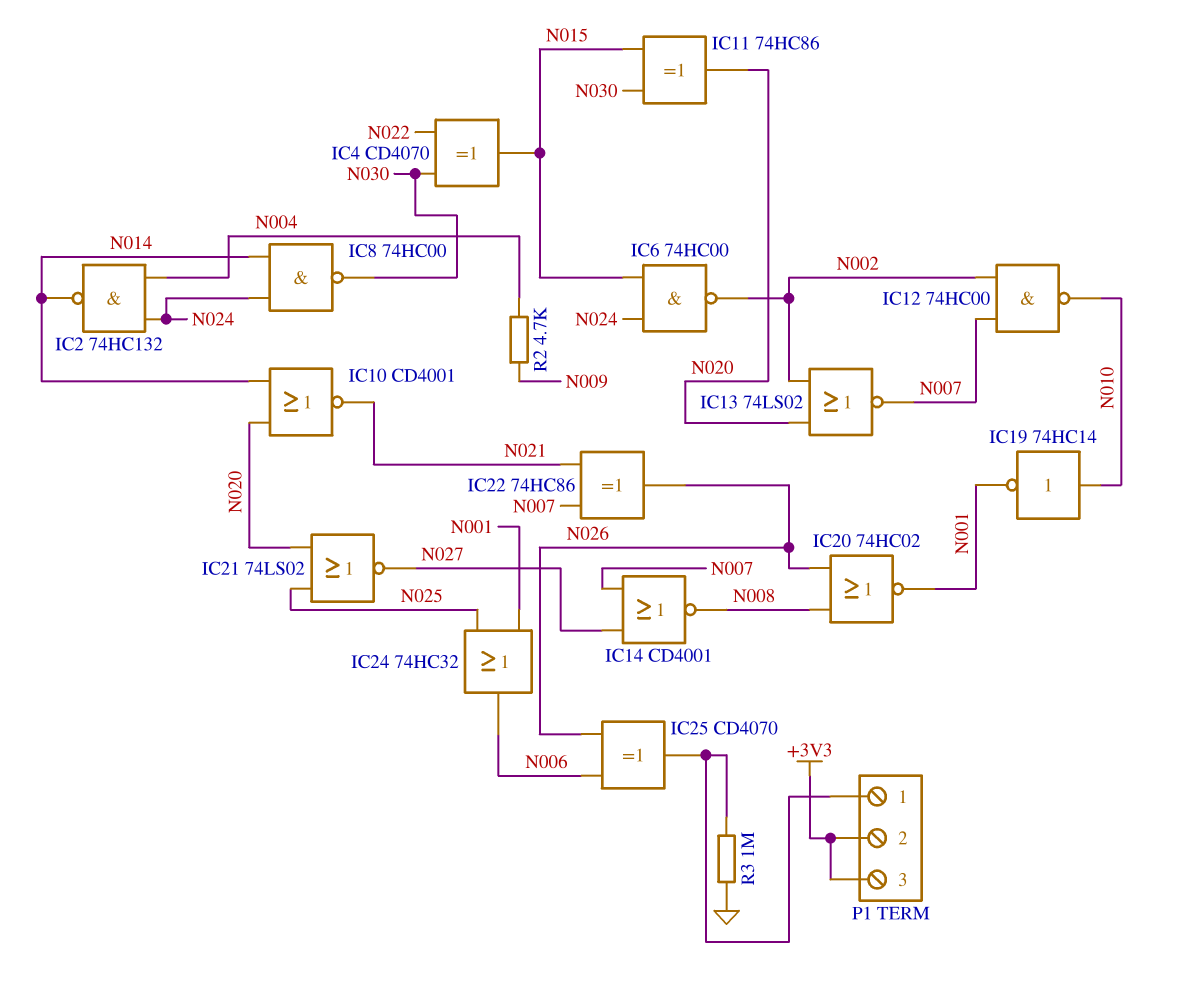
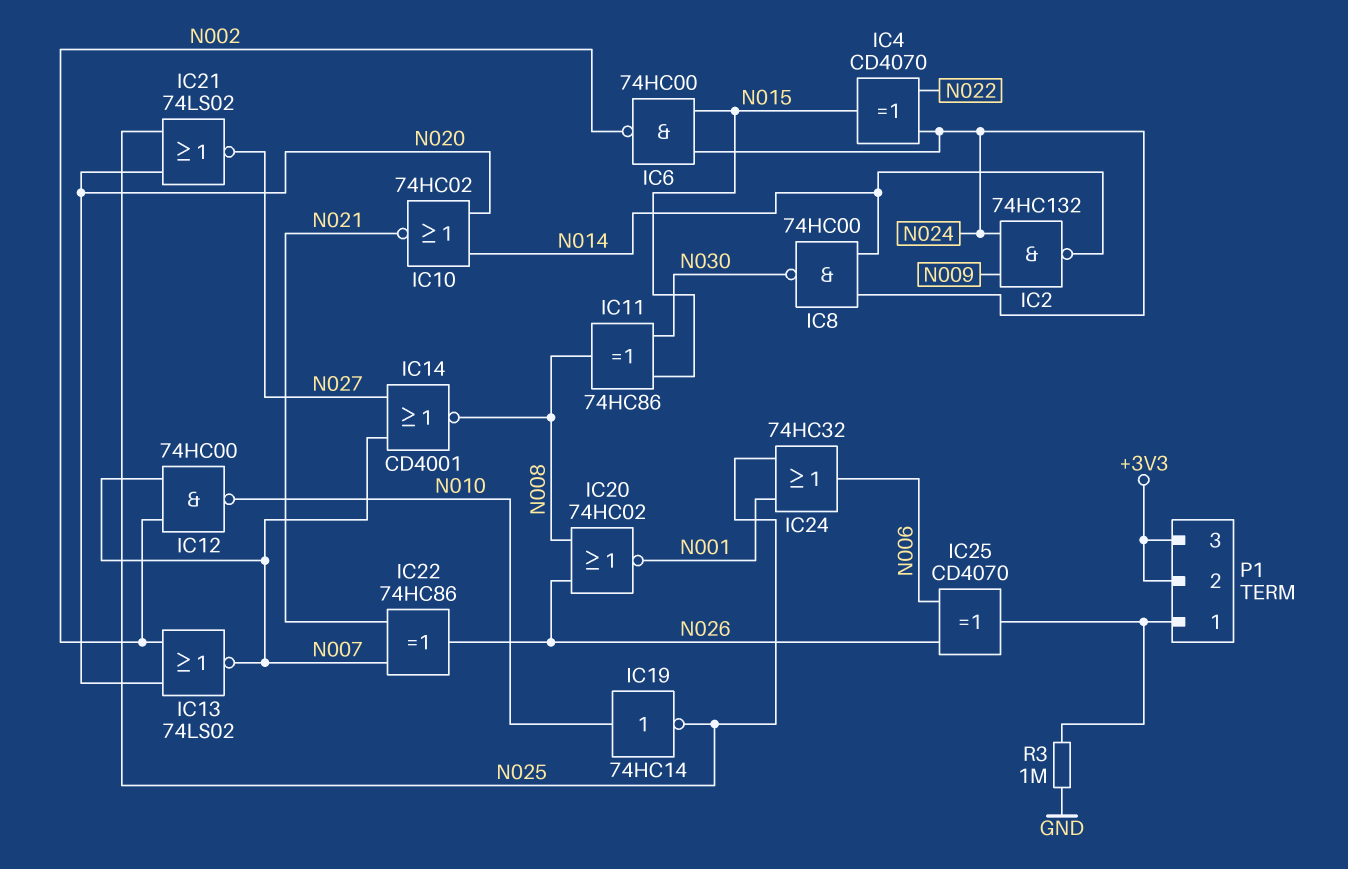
IC2: NAND 74HC132 (in N004, in N024, out N014) -> NAND 74HC132 (in N009, in N024, out N014)
IC4: XOR CD4070 (in N022, in N030, out N015) -> XOR CD4070 (in N022, in N024, out N015)
IC10: NOR CD4001 (in N014, in N020, out N021) -> NOR 74HC02 (in N014, in N020, out N021)
IC11: XOR 74HC86 (in N015, in N030, out N020) -> XOR 74HC86 (in N015, in N030, out N008)
IC19: NOT 74HC14 (in N010, out N001) -> NOT 74HC14 (in N010, out N025)
R2: 4.7k (N004, N009) -> none

